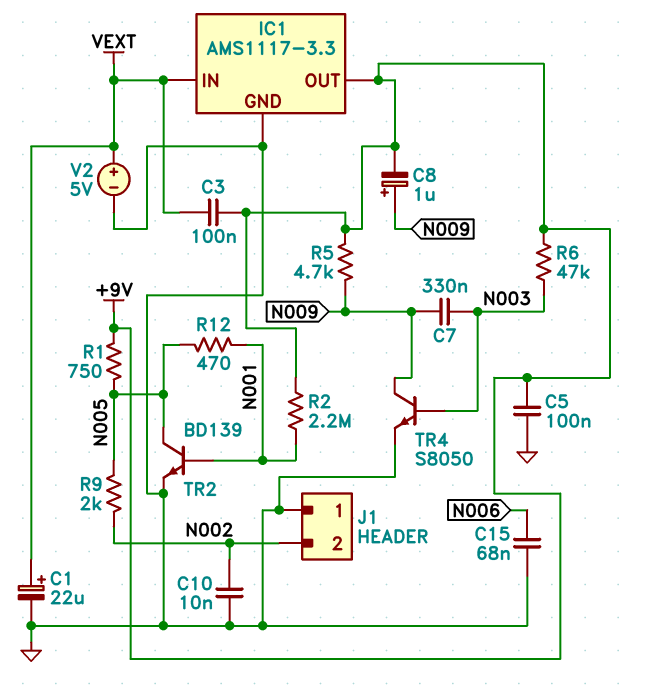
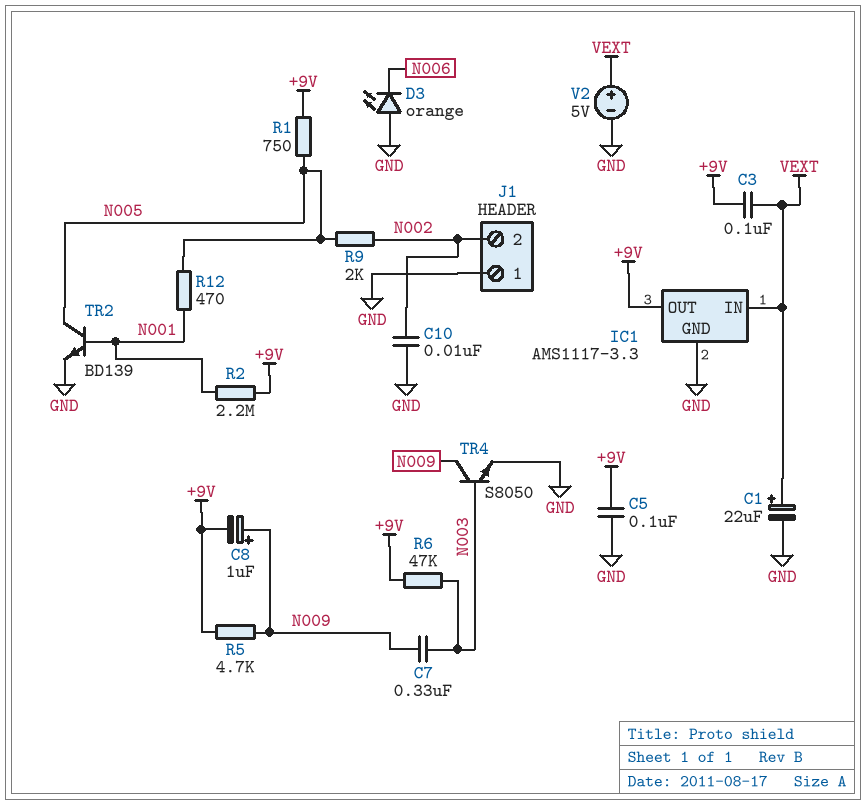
C15: 68nF (GND, N006) -> none
D3: none -> LED orange (A GND, K N006)

